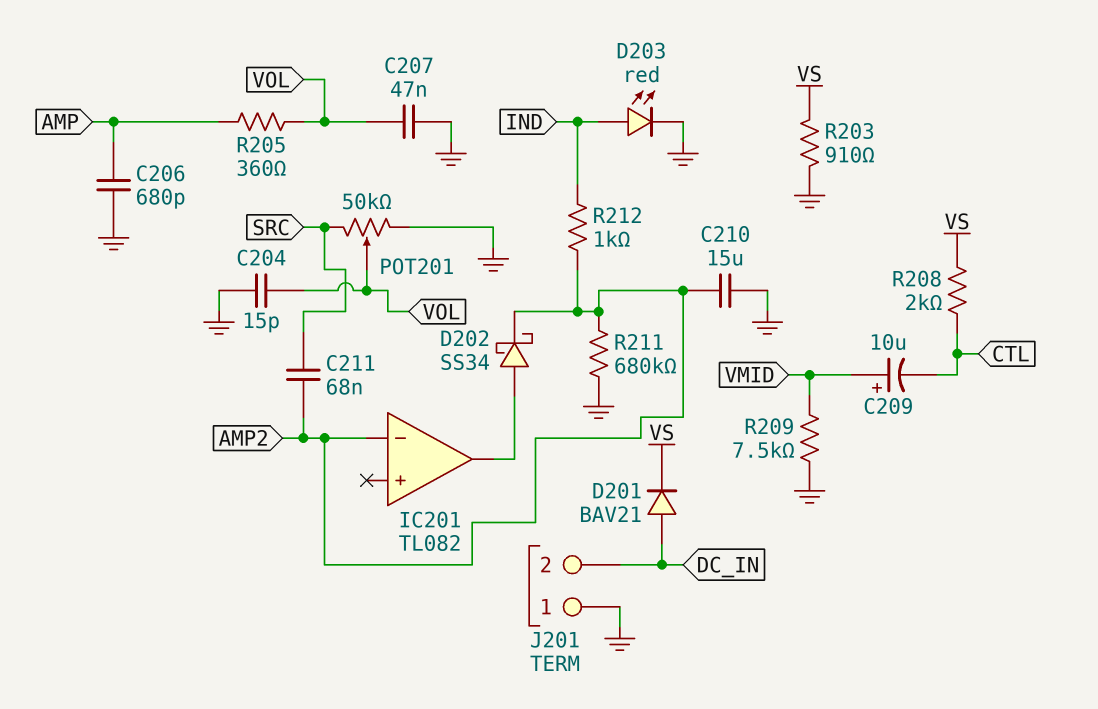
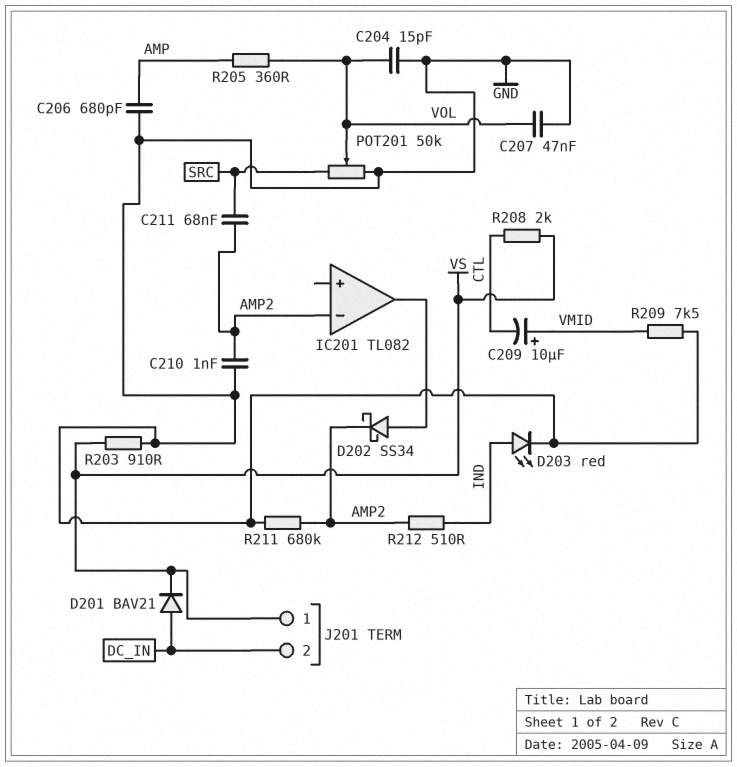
C210: 15uF (AMP2, GND) -> 1nF (AMP2, GND)
J201 pin 1: GND -> VS
R212: 1k (AMP2, IND) -> 510 (AMP2, IND)

